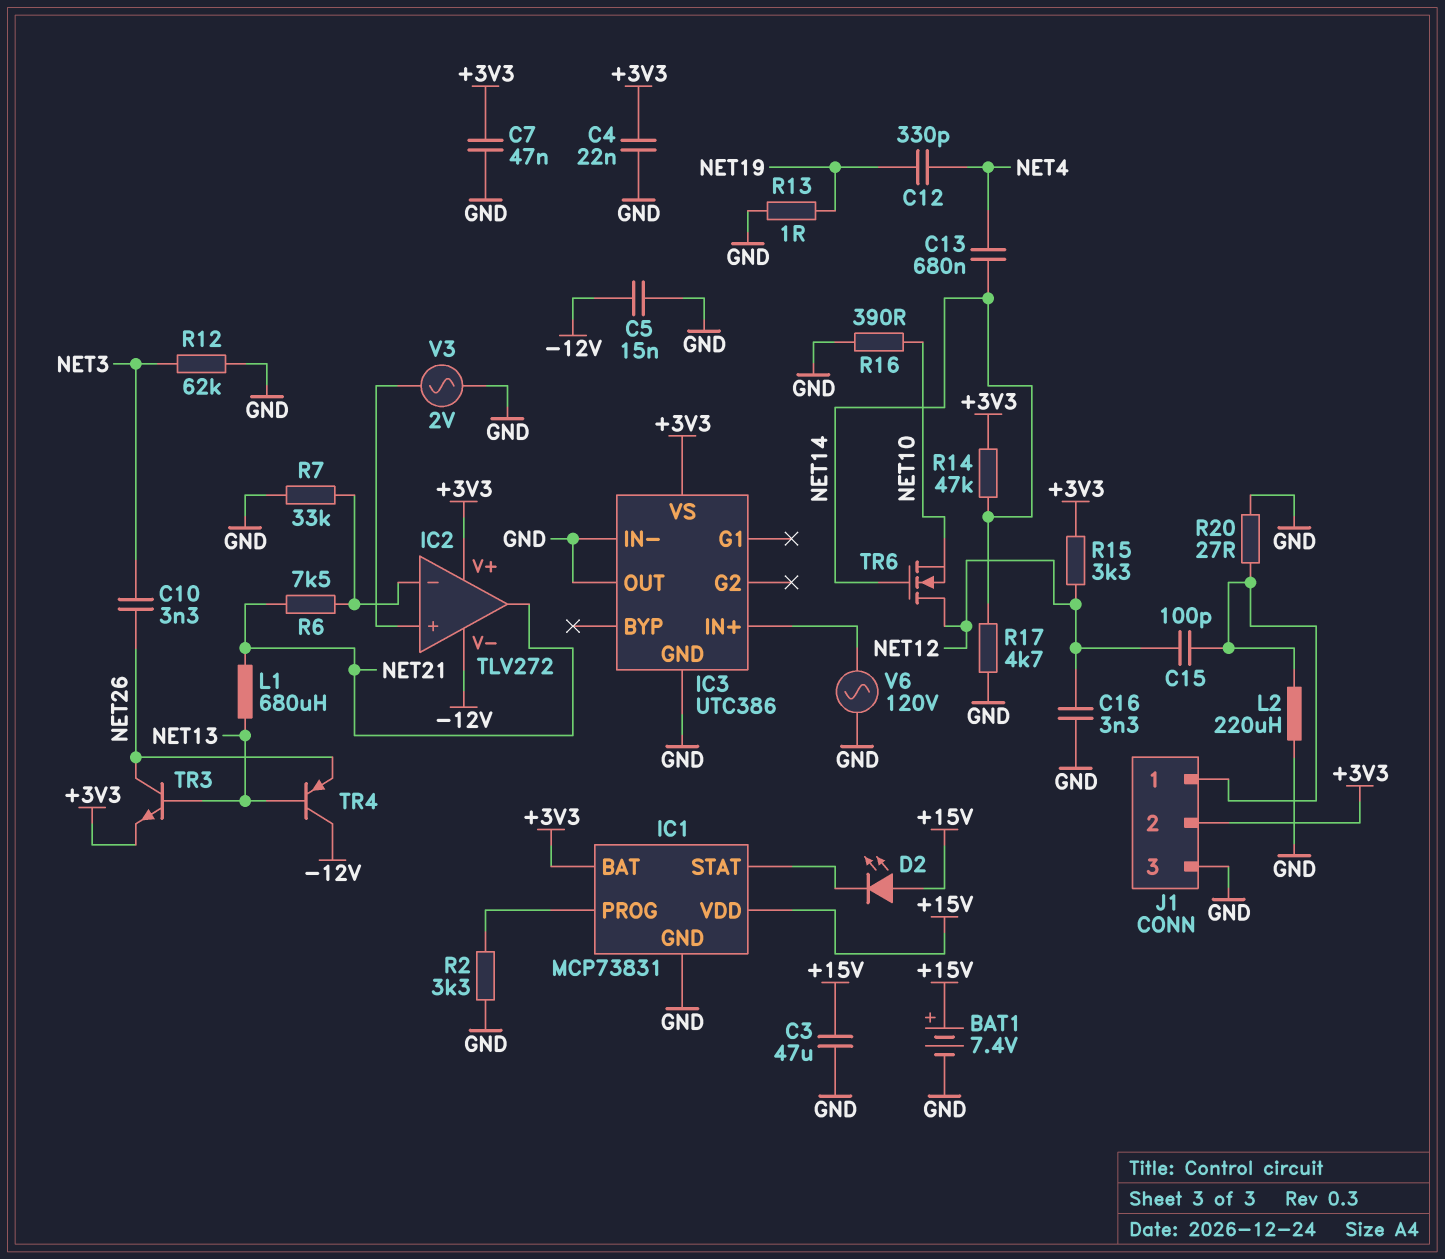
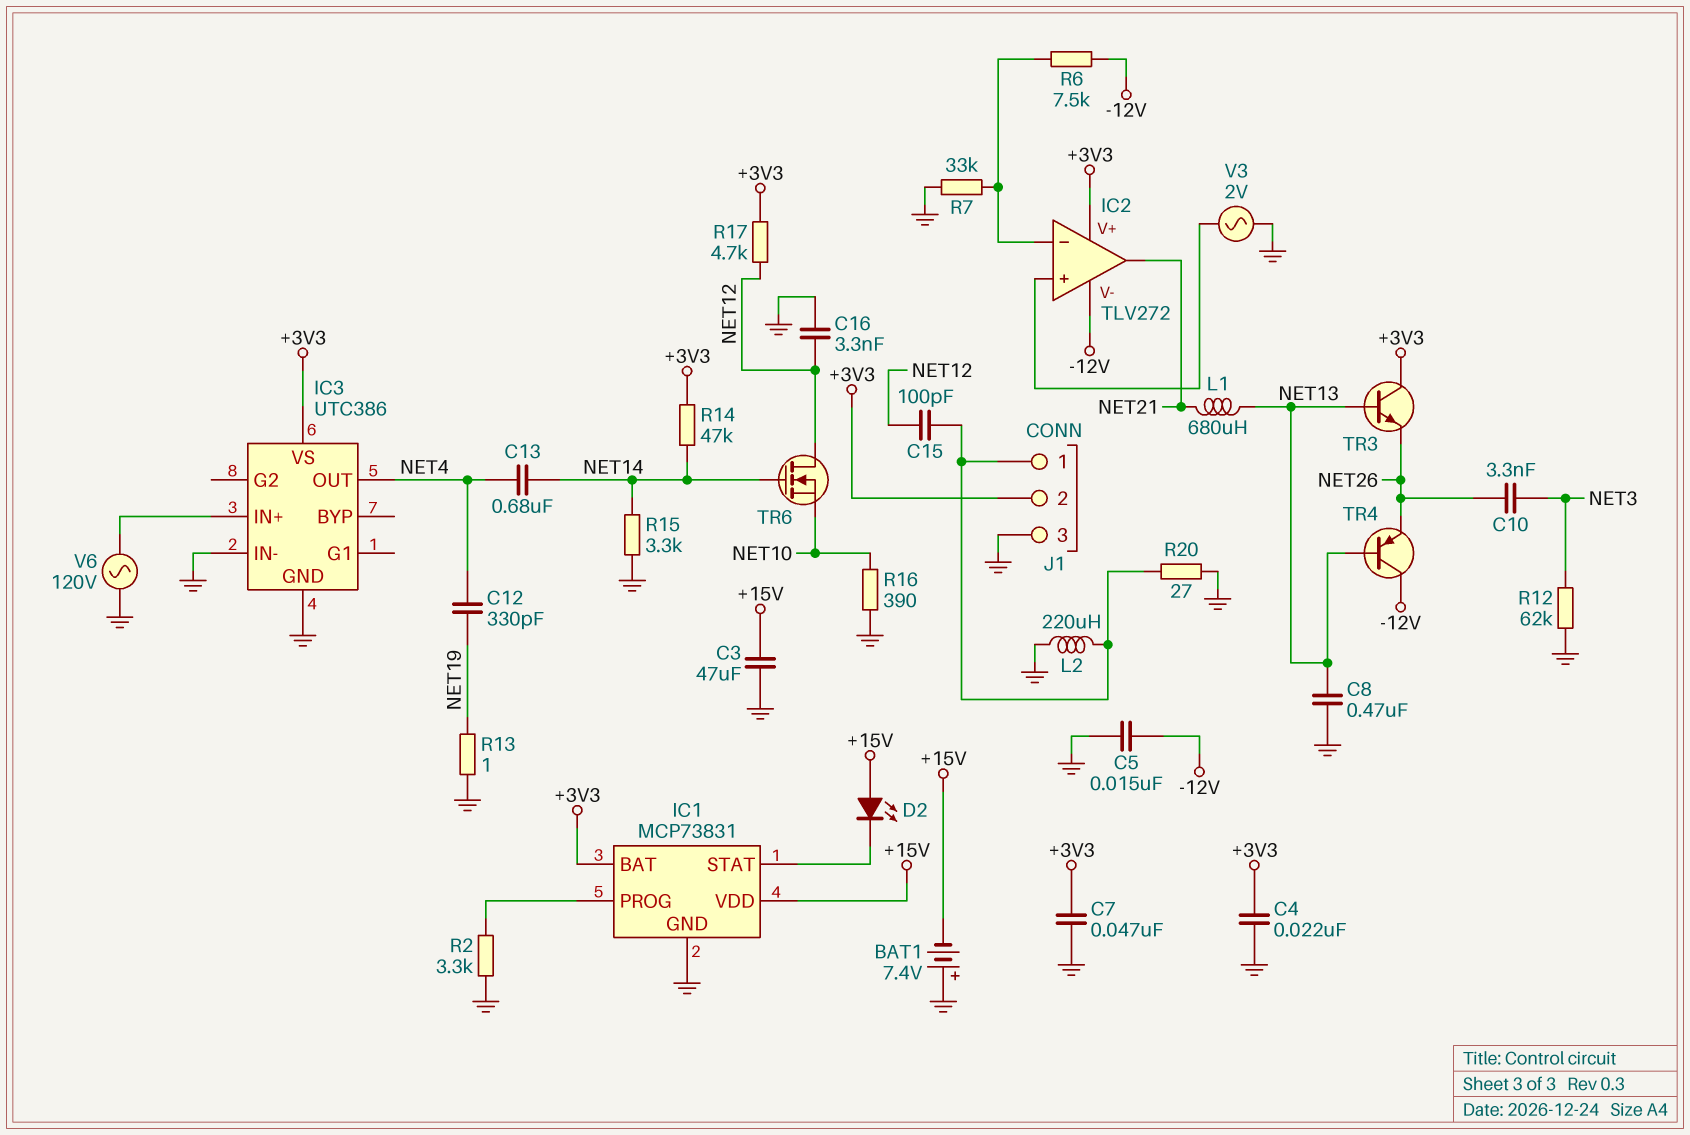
BAT1: 7.4V (plus +15V, minus GND) -> 7.4V (plus GND, minus +15V)
C8: none -> 470nF (GND, NET13)
IC3 pin OUT: GND -> NET4
R6: 7.5k (IC2/in-, NET21) -> 7.5k (-12V, IC2/in-)
R15: 3.3k (+3V3, NET12) -> 3.3k (GND, NET14)
R17: 4.7k (GND, NET14) -> 4.7k (+3V3, NET12)
TR3: NPN (B NET13, C NET26, E +3V3) -> NPN (B NET13, C +3V3, E NET26)

